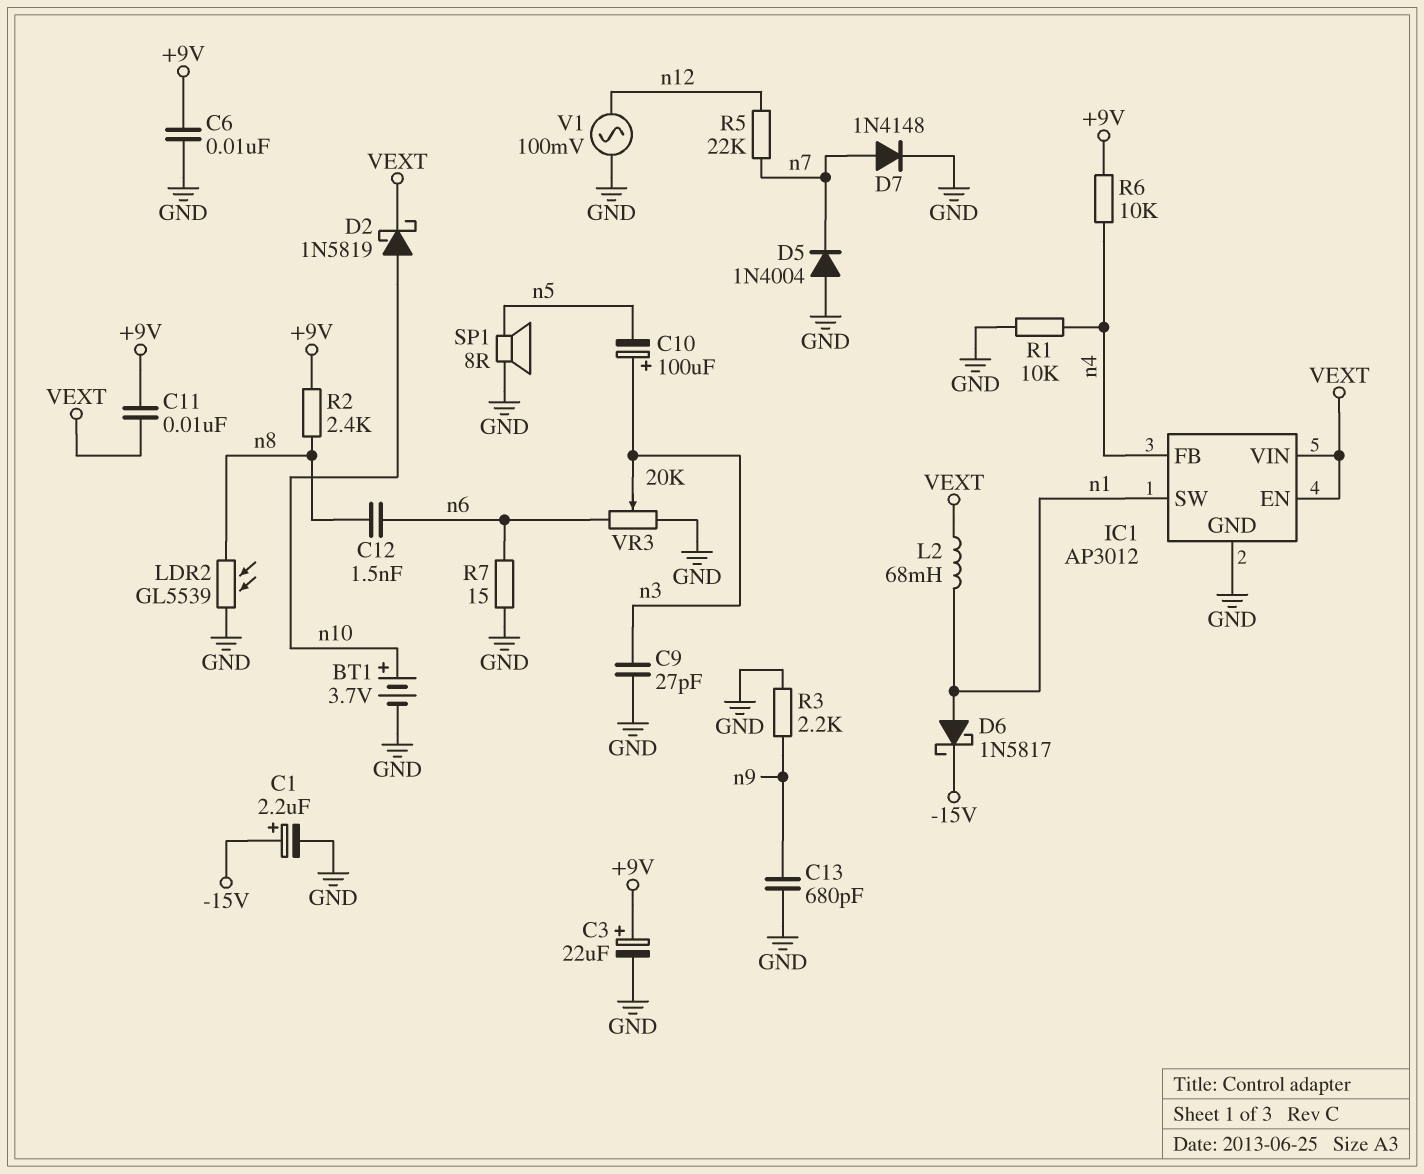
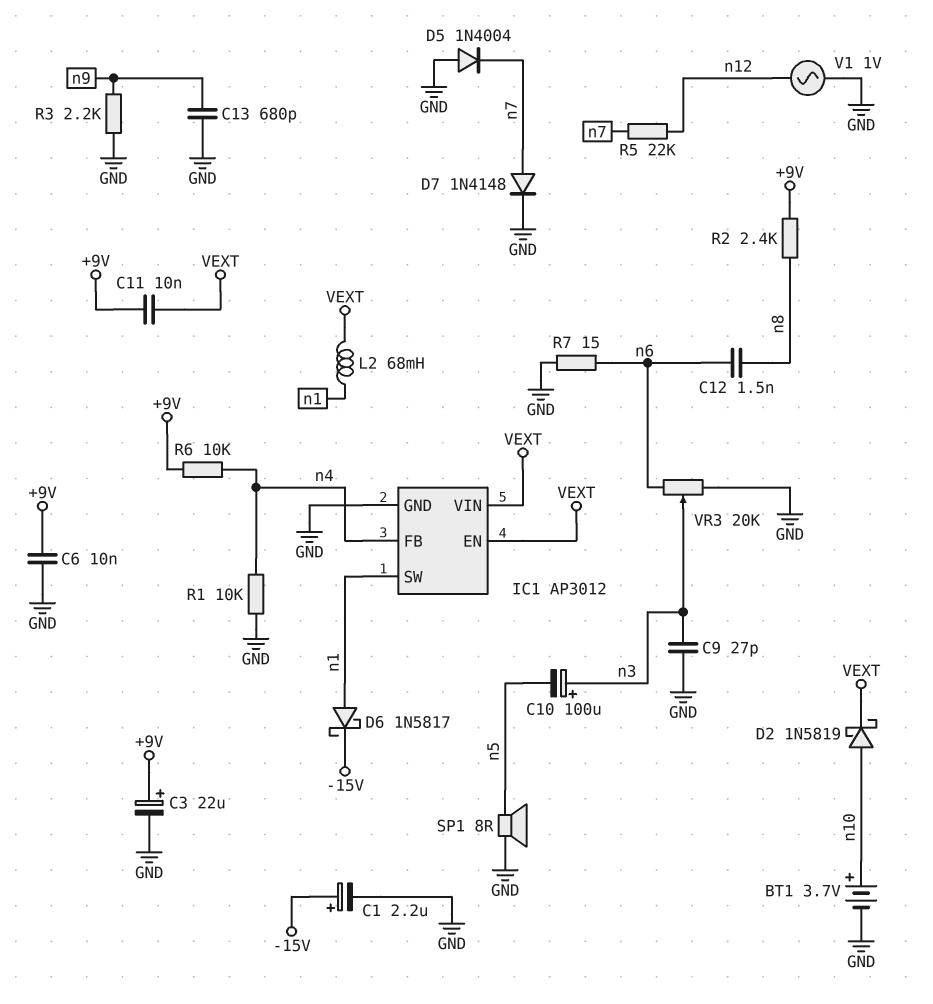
LDR2: GL5539 (GND, n8) -> none
V1: AC 100mV (GND, n12) -> AC 1V (GND, n12)

